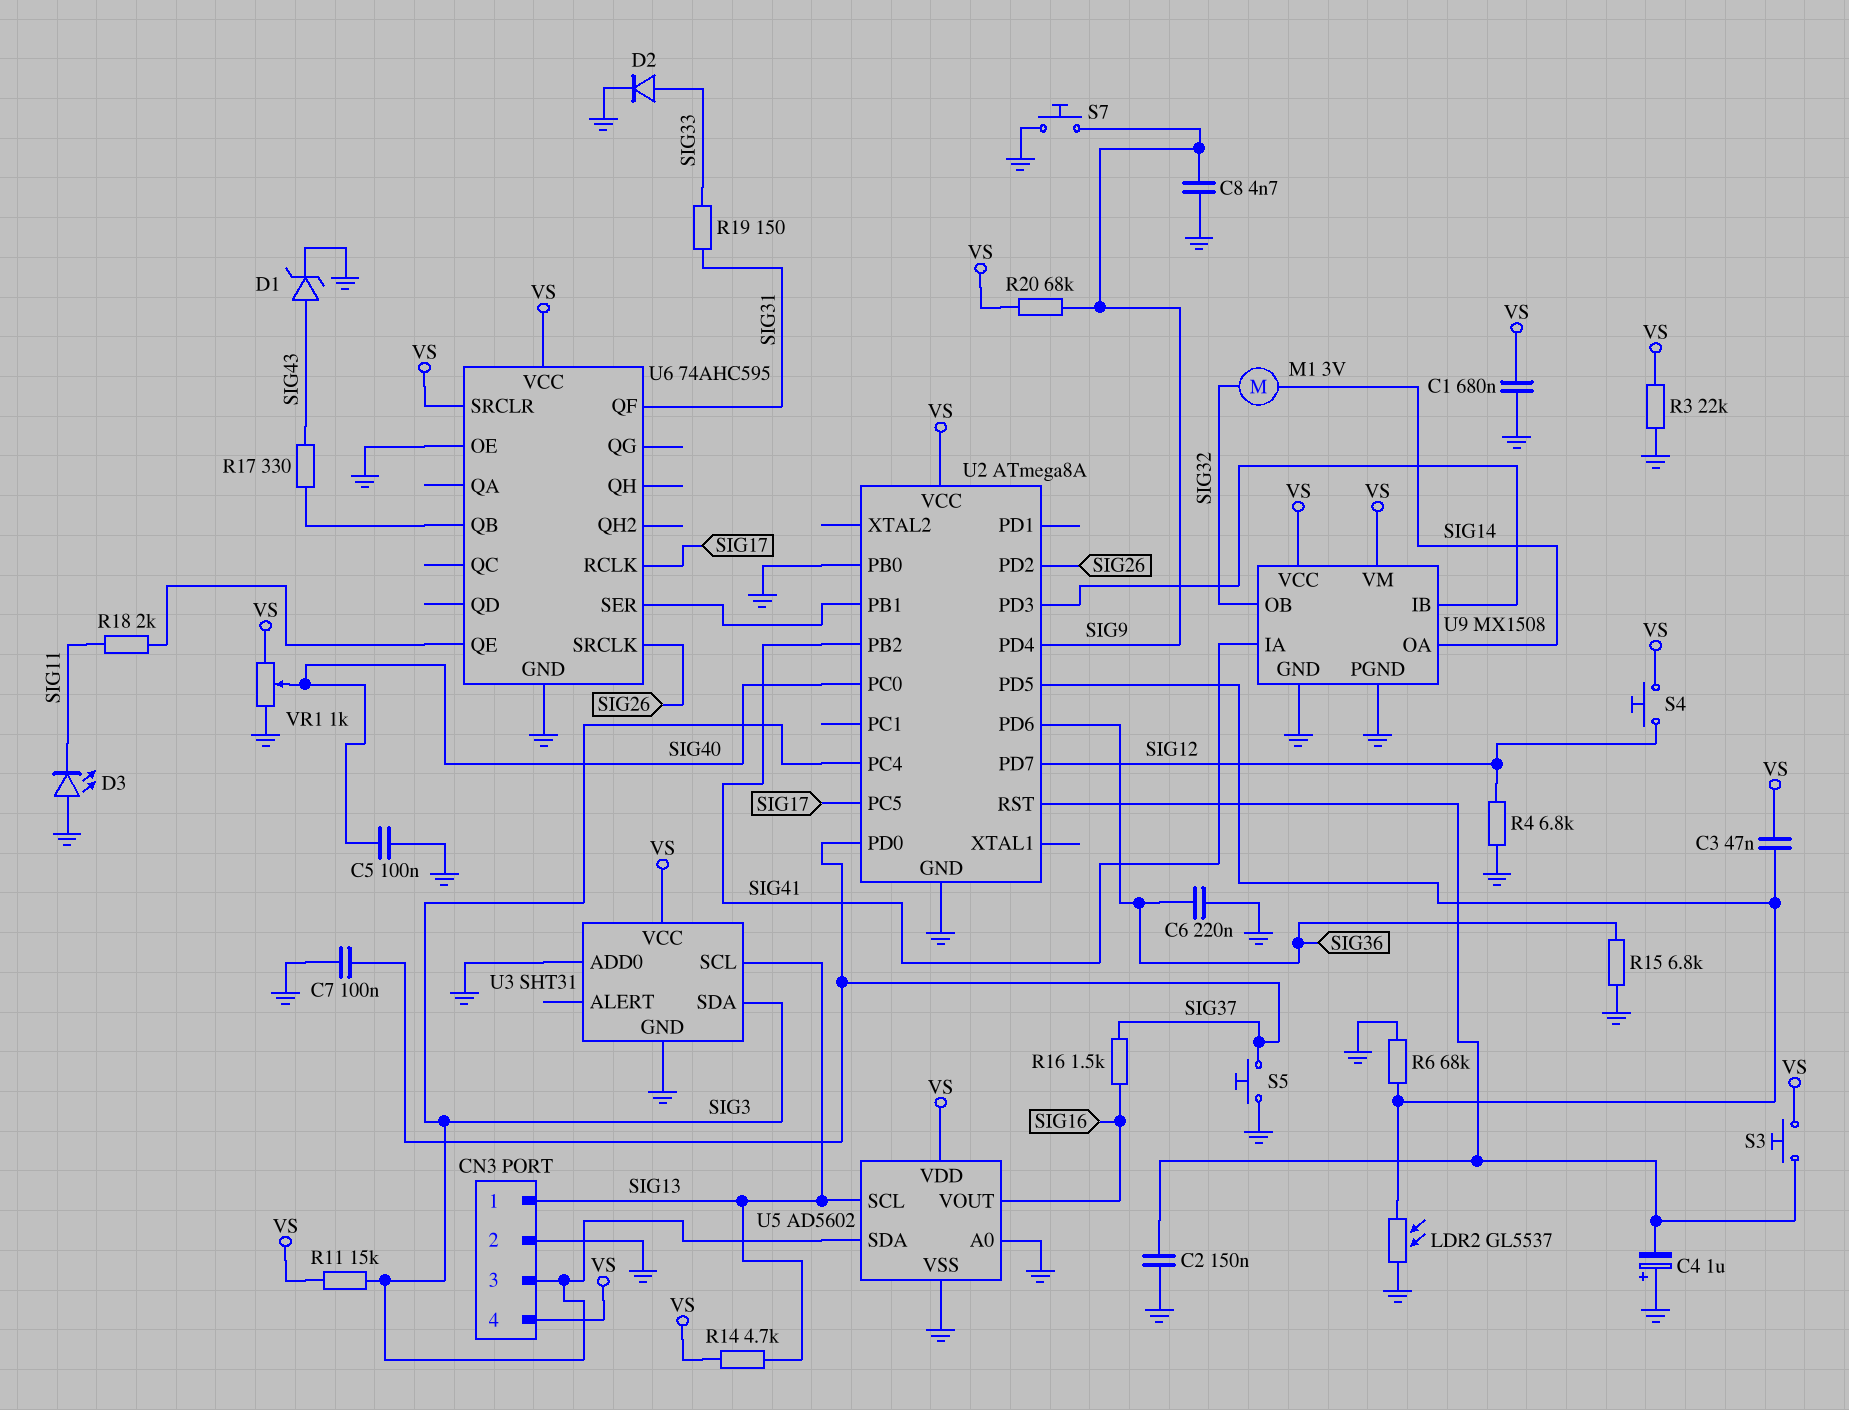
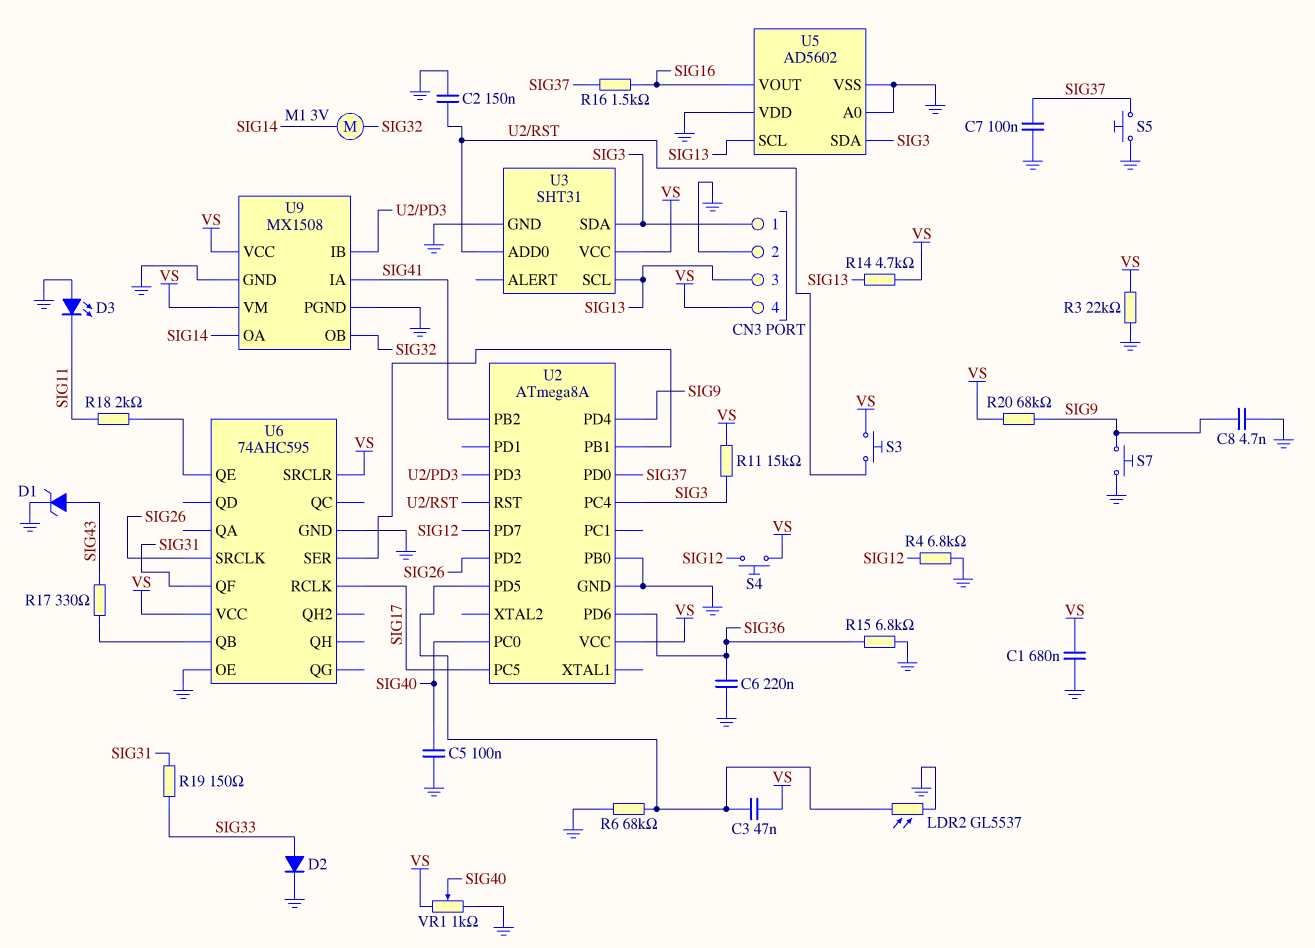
C4: 1uF (plus GND, minus U2/RST) -> none
CN3 pin 1: SIG13 -> SIG3
CN3 pin 3: SIG3 -> SIG13
U3 pin ADD0: GND -> U2/RST
U5 pin VDD: VS -> GND

